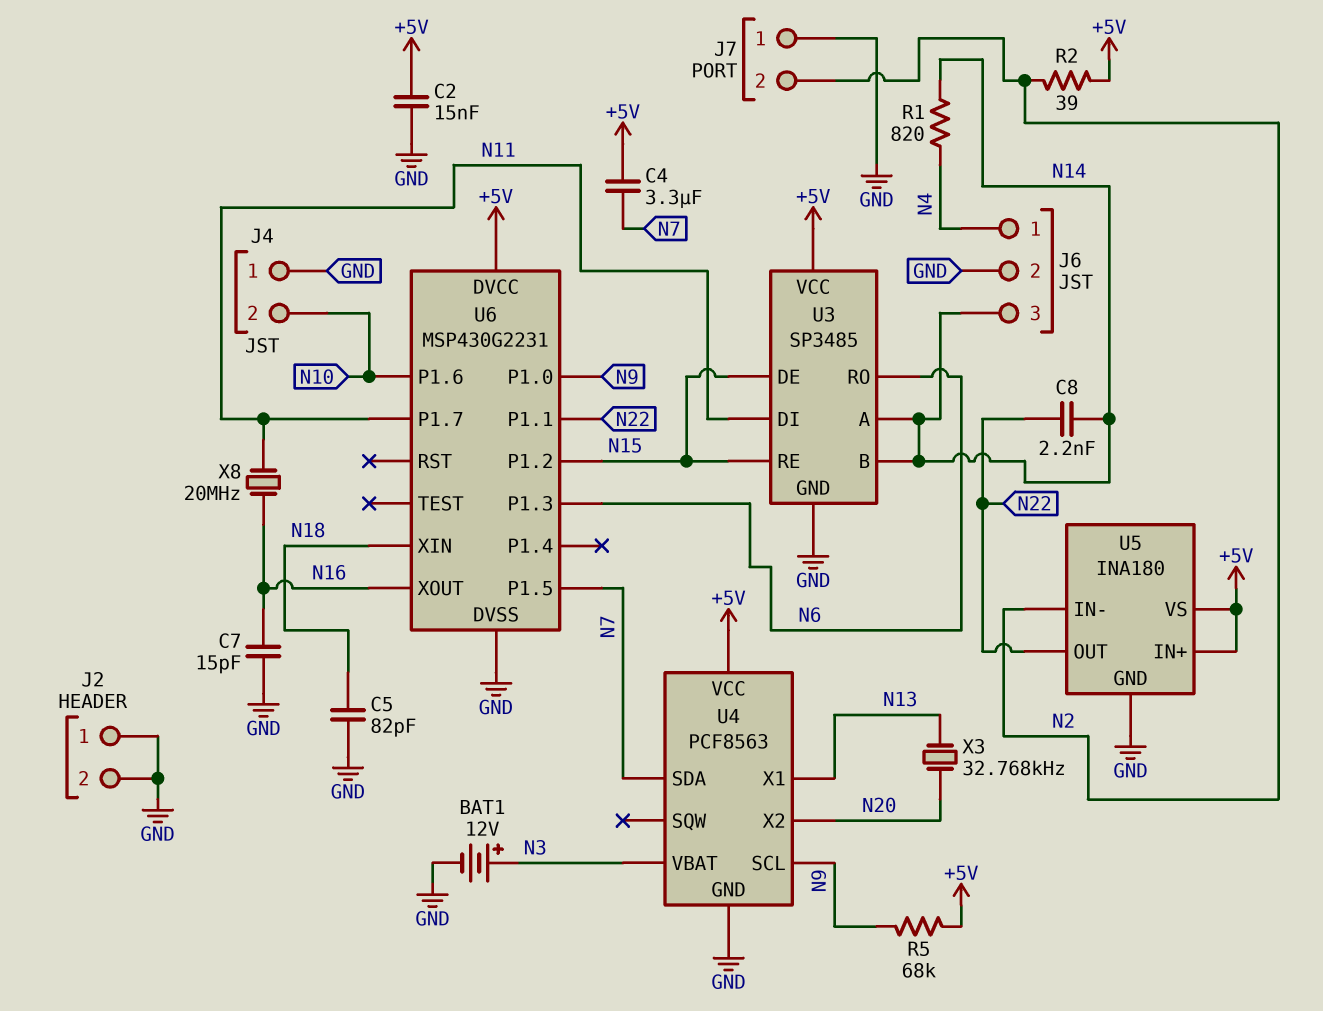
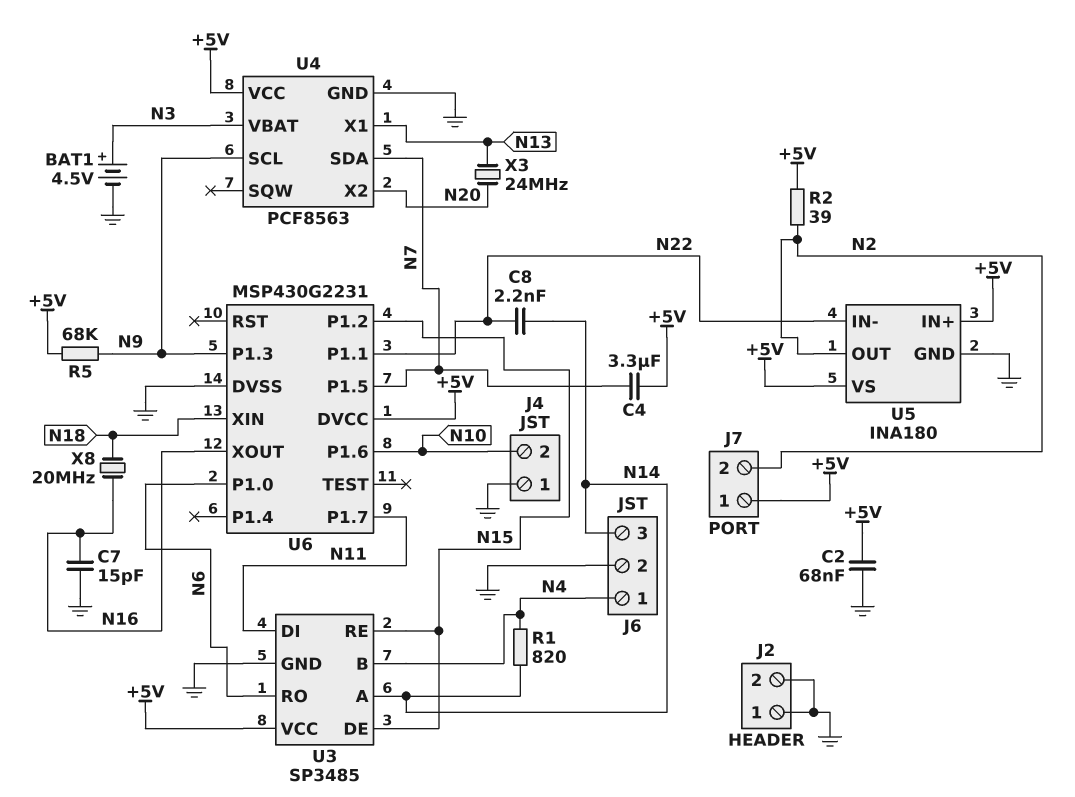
BAT1: 12V (plus N3, minus GND) -> 4.5V (plus N3, minus GND)
C2: 15nF (+5V, GND) -> 68nF (+5V, GND)
C5: 82pF (GND, N18) -> none
J7 pin 1: GND -> +5V
U3 pin B: N14 -> N4
U5 pin IN-: N2 -> N22
U5 pin OUT: N22 -> N2
U6 pin P1.0: N9 -> N6
U6 pin P1.3: N6 -> N9
X3: 32.768kHz (N13, N20) -> 24MHz (N13, N20)
X8: 20MHz (N11, N16) -> 20MHz (N16, N18)

